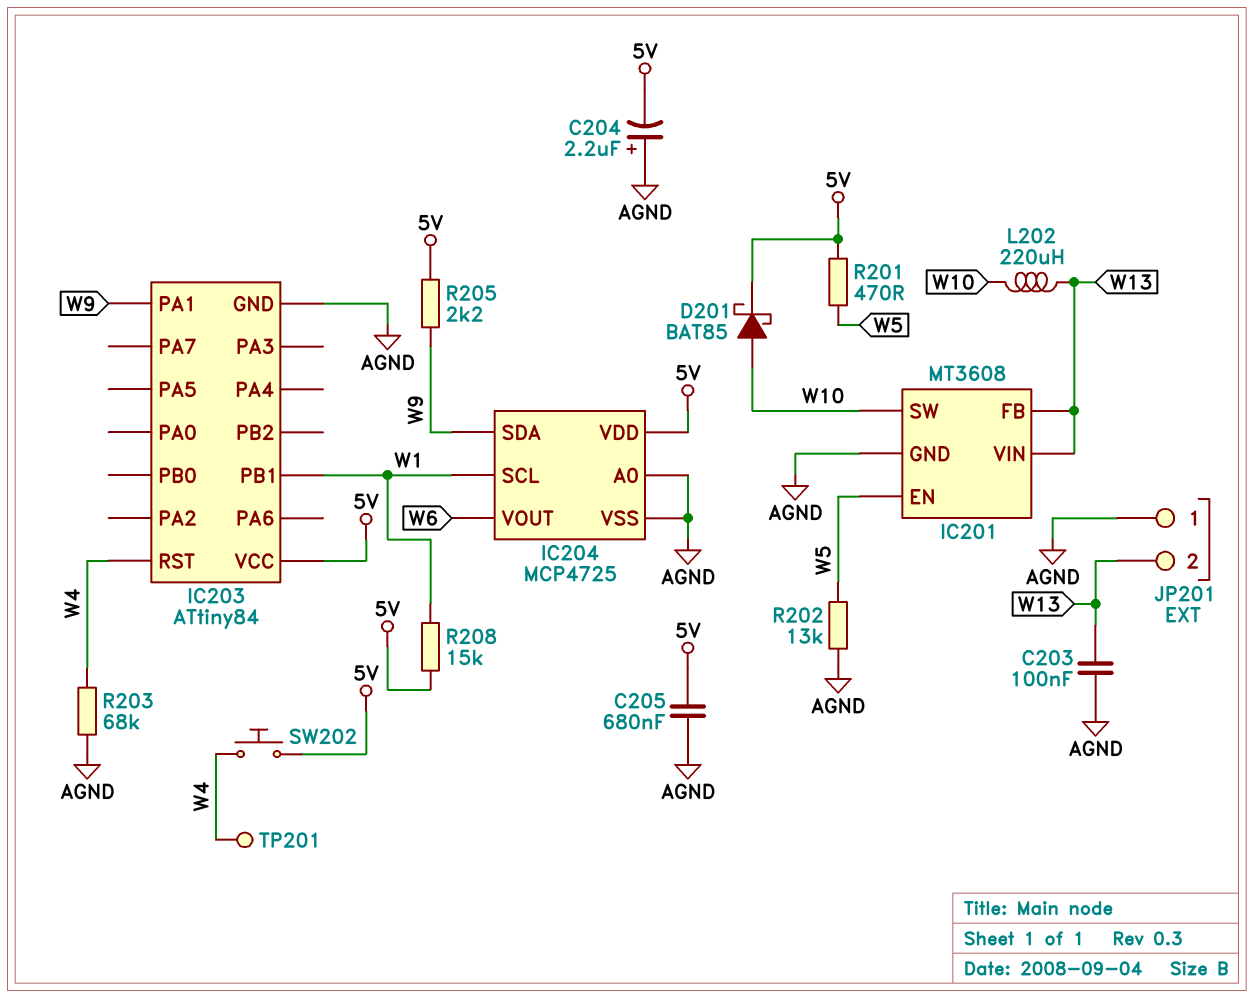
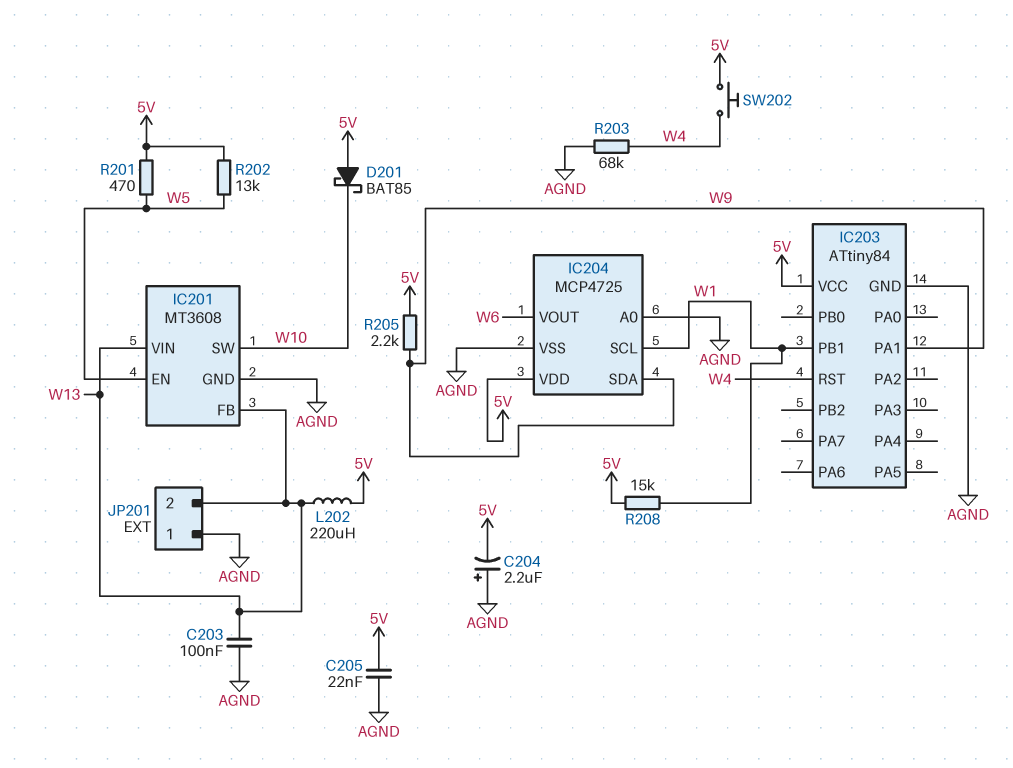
C205: 680nF (5V, AGND) -> 22nF (5V, AGND)
D201: schottky BAT85 (A W10, K 5V) -> schottky BAT85 (A 5V, K W10)
L202: 220uH (W10, W13) -> 220uH (5V, W13)
R202: 13k (AGND, W5) -> 13k (5V, W5)
TP201: test point (W4) -> none

